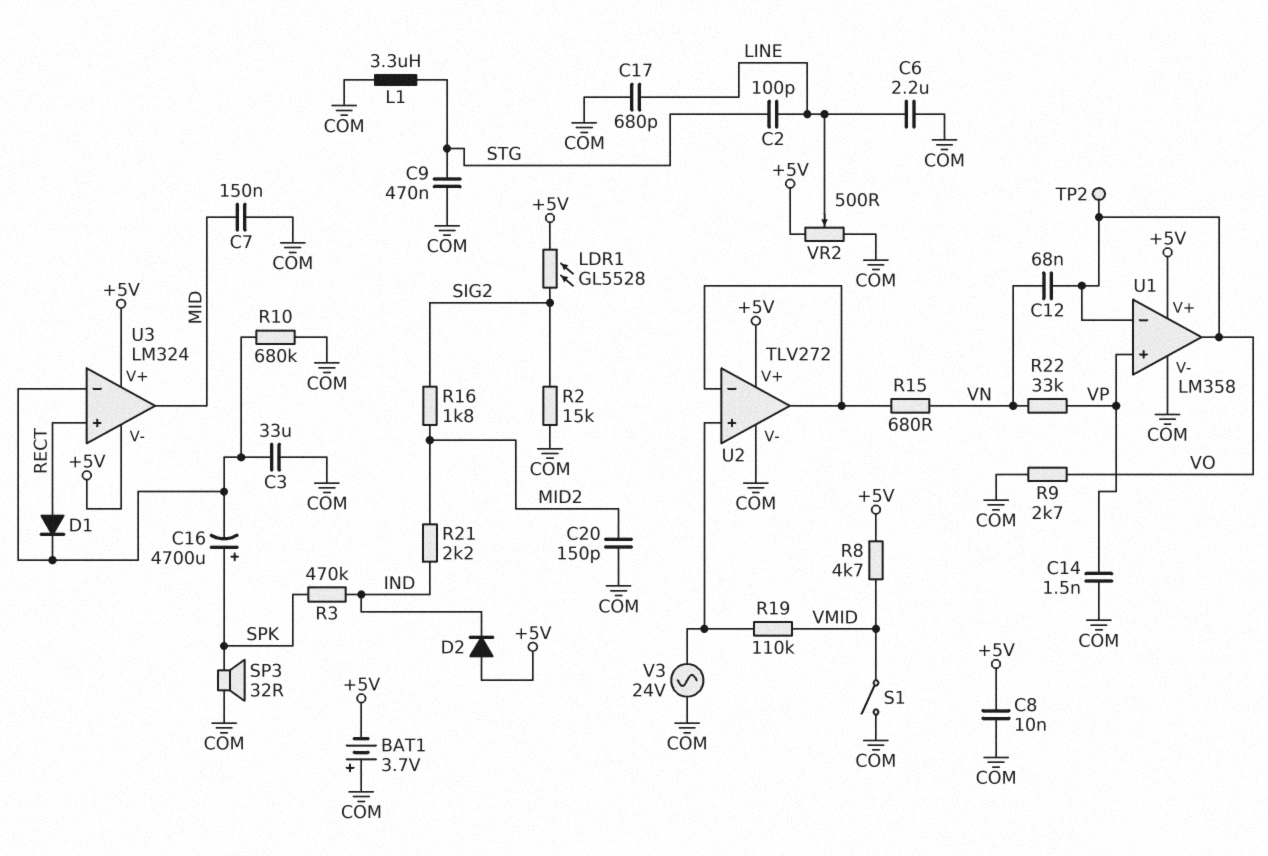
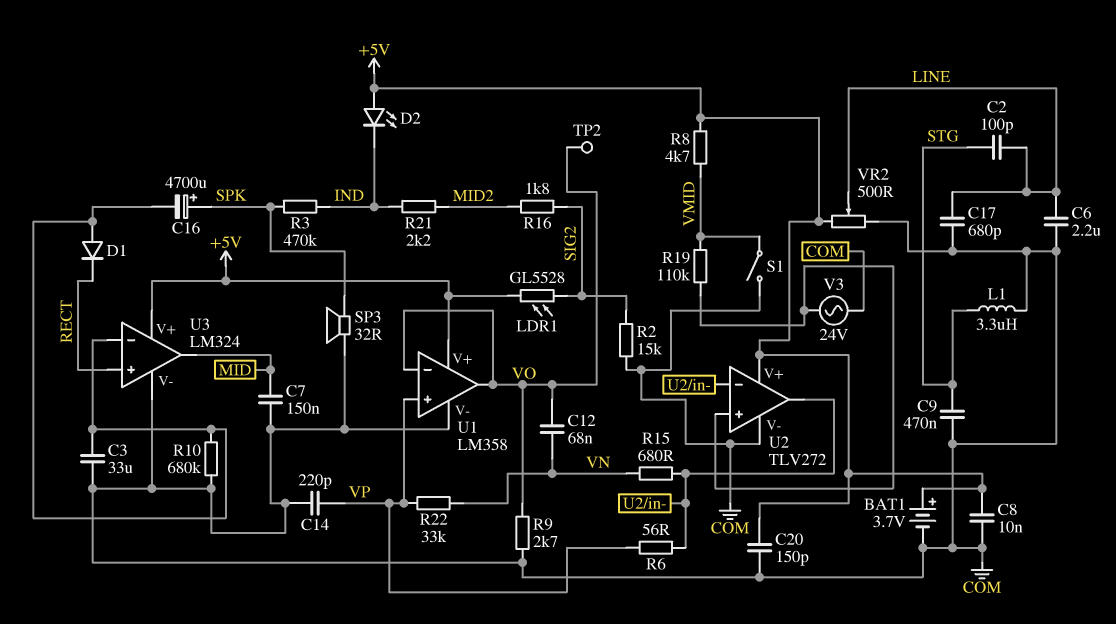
BAT1: 3.7V (plus COM, minus +5V) -> 3.7V (plus +5V, minus COM)
C14: 1.5nF (COM, VP) -> 220pF (COM, VP)
C20: 150pF (COM, MID2) -> 150pF (+5V, COM)
D1: diode (A RECT, K U3/in-) -> diode (A U3/in-, K RECT)
D2: diode (A +5V, K IND) -> LED (A +5V, K IND)
R6: none -> 56 (U2/in-, VP)
U3 pin V-: +5V -> COM

